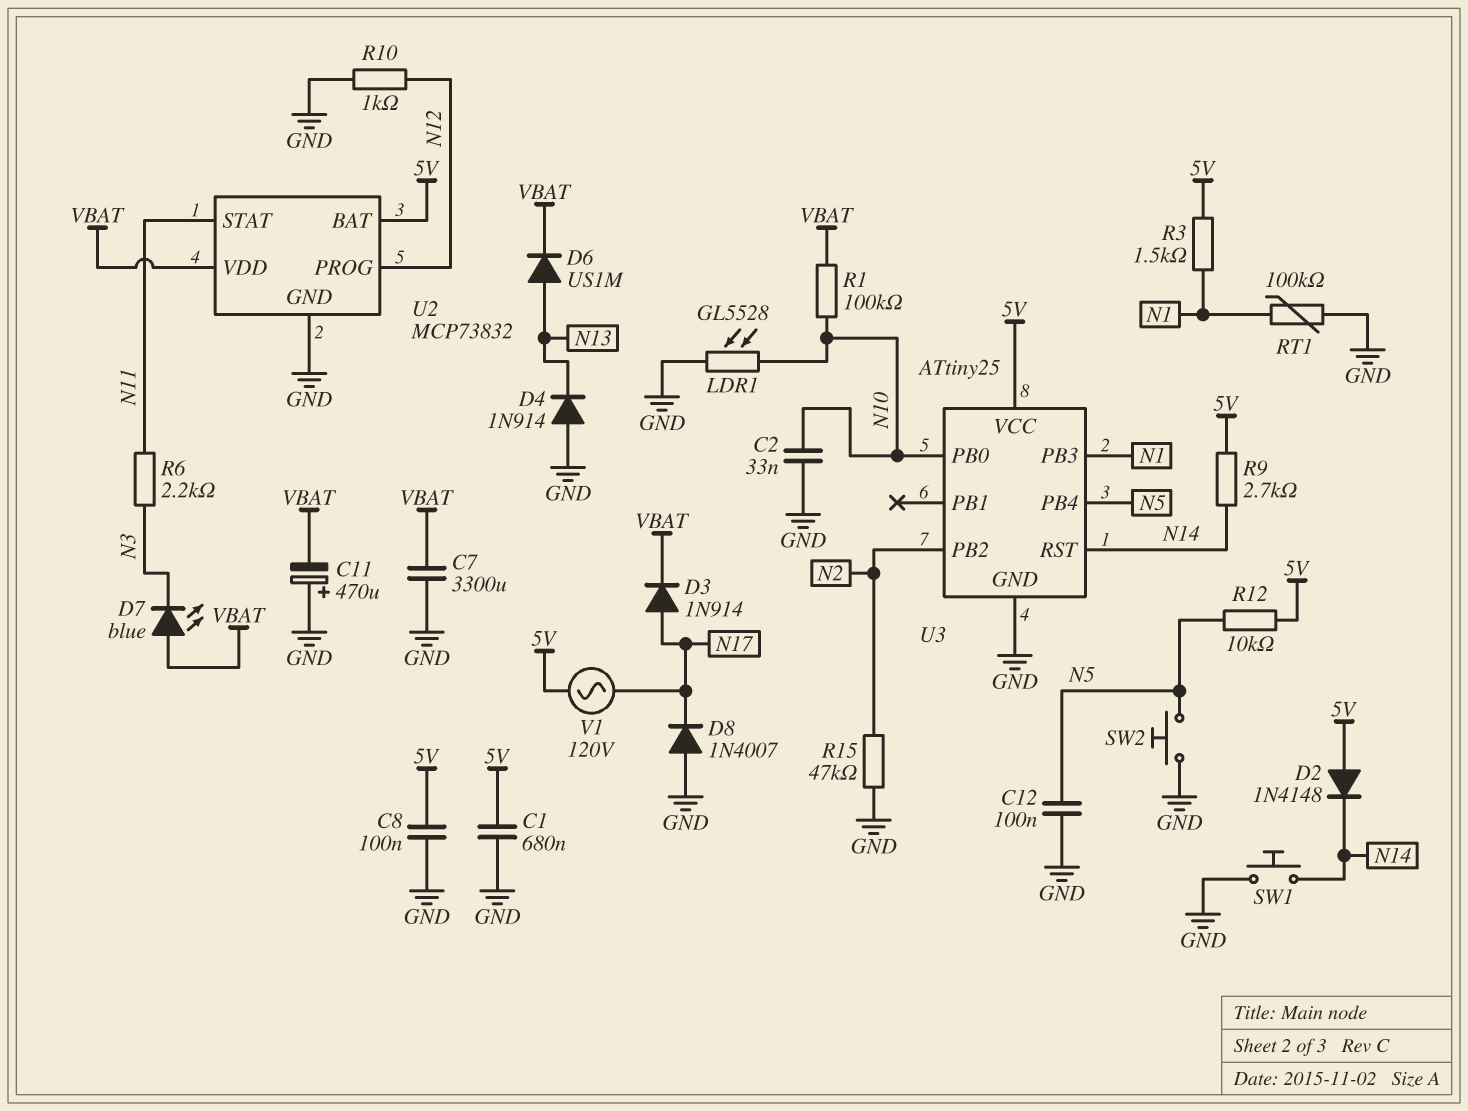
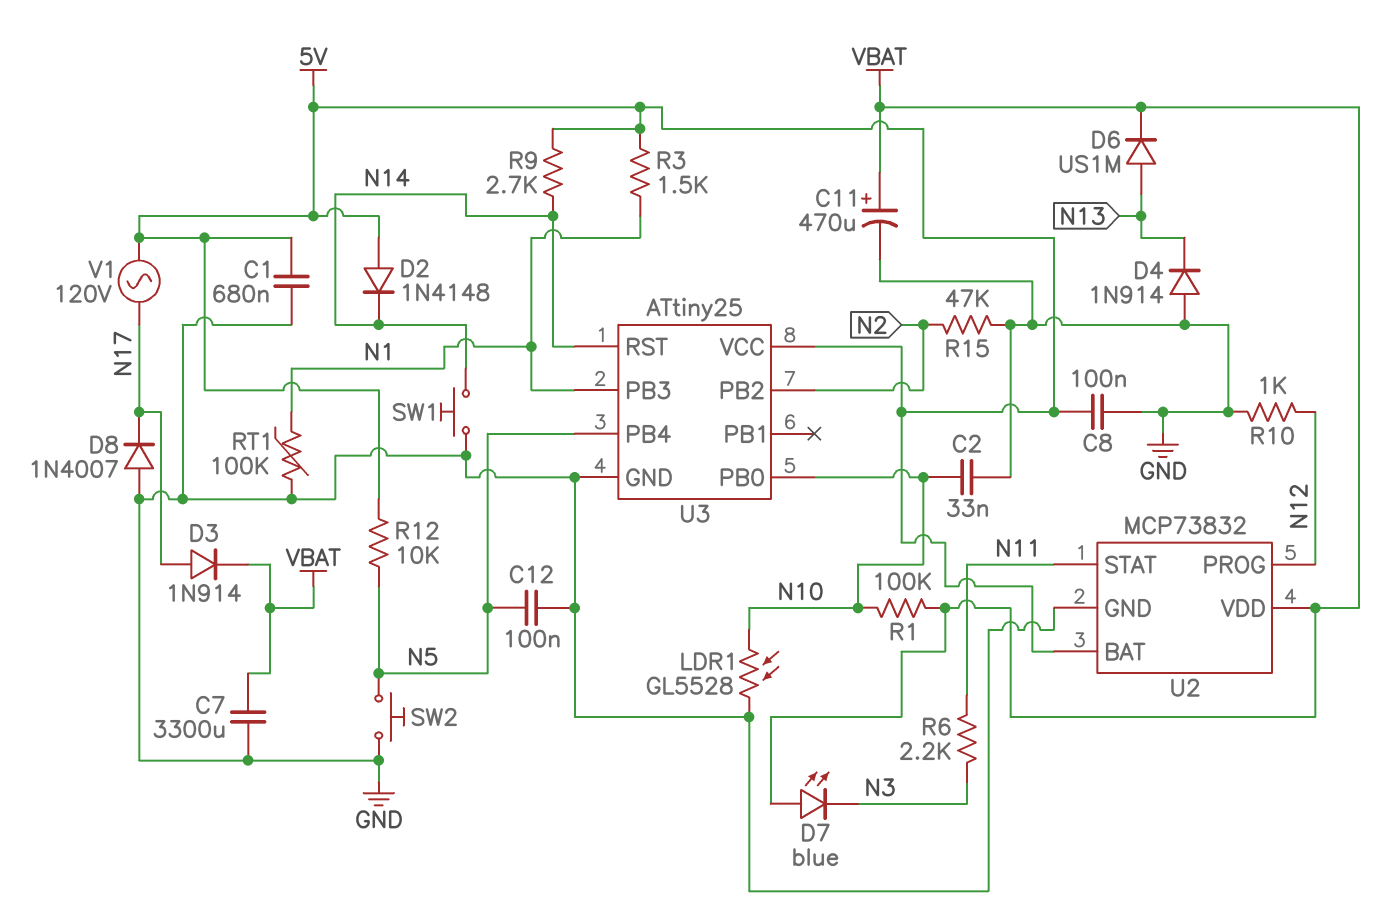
C11: 470uF (plus GND, minus VBAT) -> 470uF (plus VBAT, minus GND)

